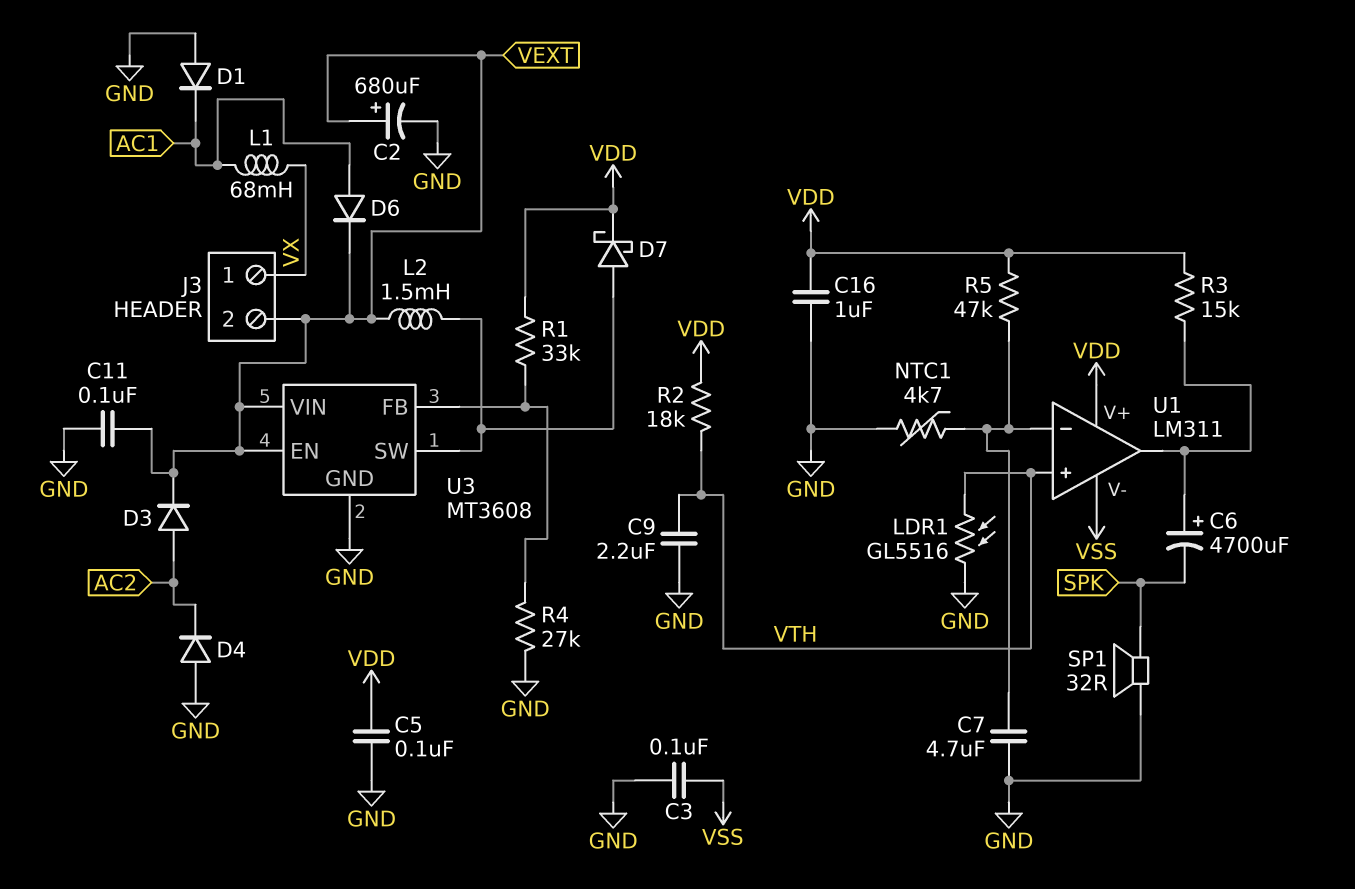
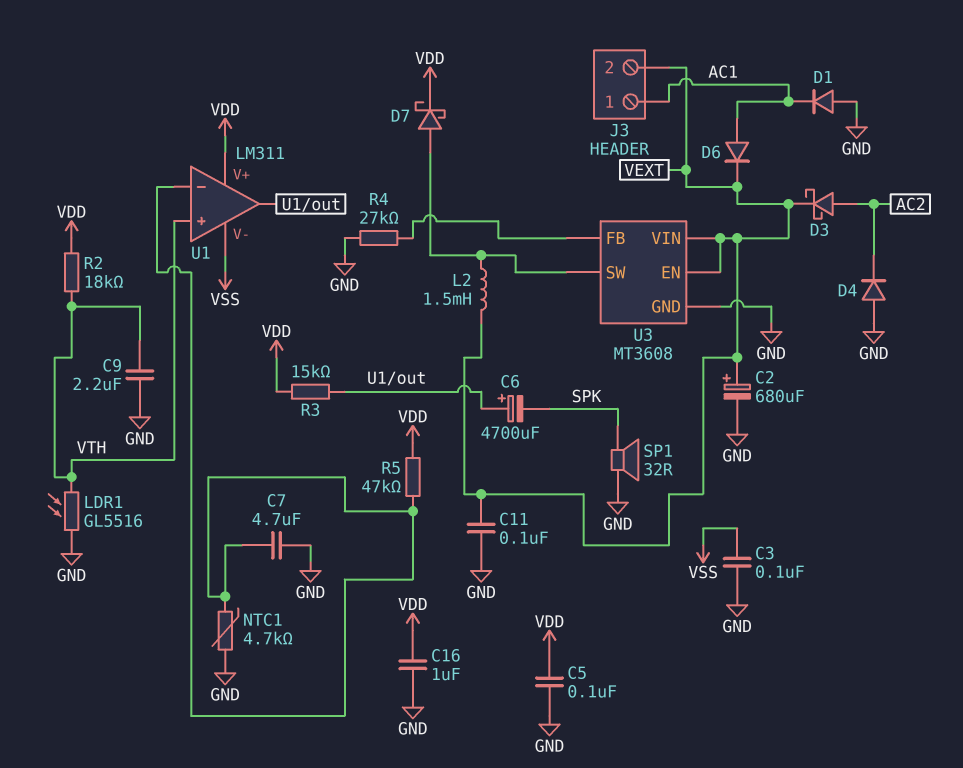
D3: diode (A AC2, K VEXT) -> schottky (A AC2, K VEXT)
J3 pin 1: VX -> AC1
L1: 68mH (AC1, VX) -> none
R1: 33k (U3/FB, VDD) -> none

